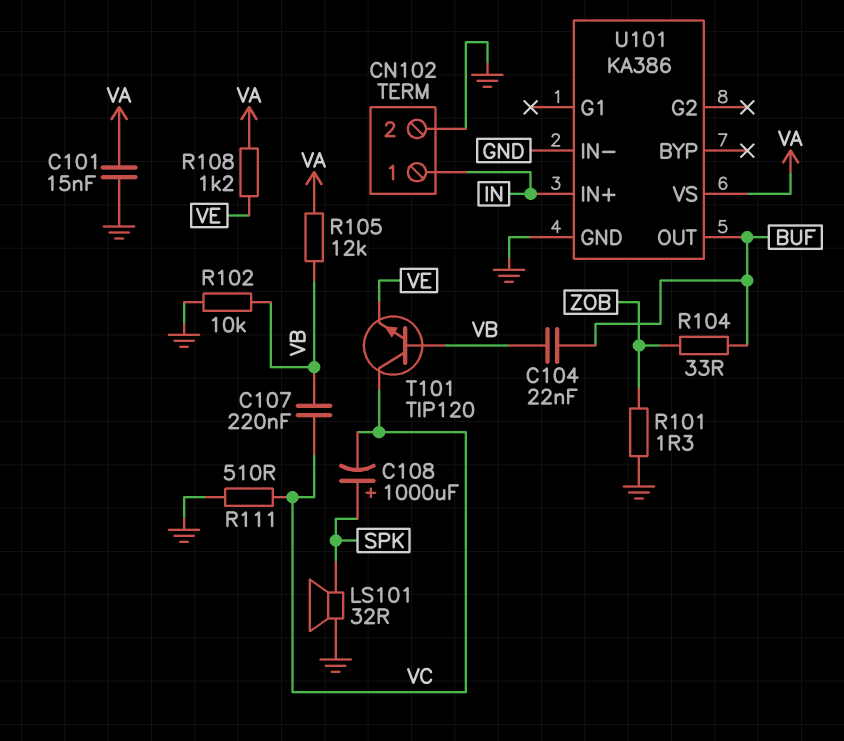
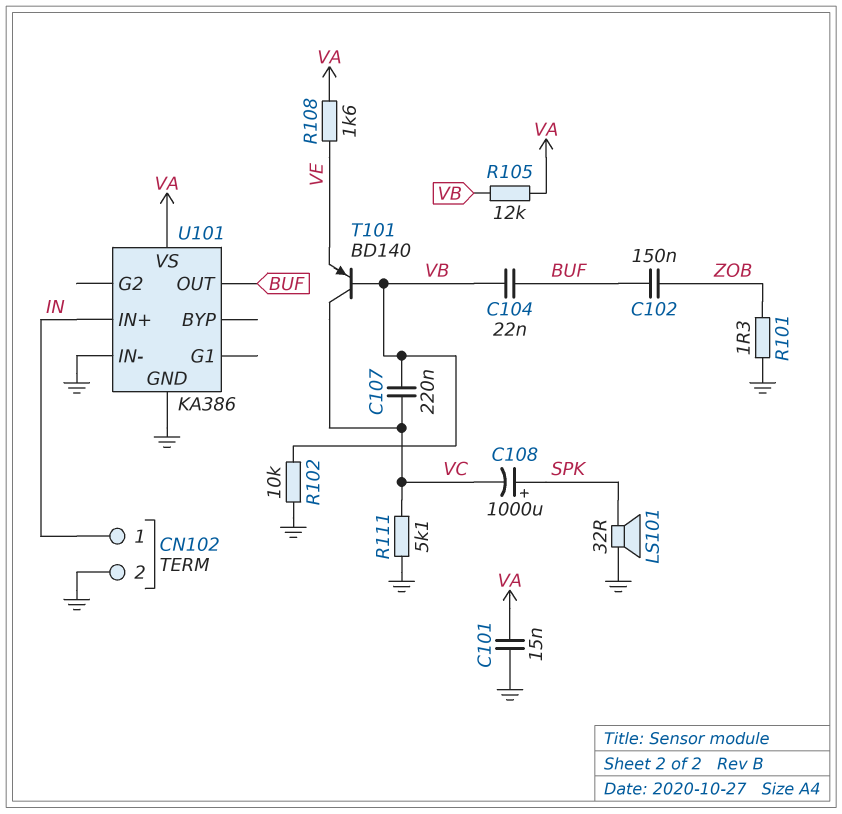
C102: none -> 150nF (BUF, ZOB)
R104: 33 (BUF, ZOB) -> none
R108: 1.2k (VA, VE) -> 1.6k (VA, VE)
R111: 510 (GND, VC) -> 5.1k (GND, VC)
T101: NPN TIP120 (B VB, C VC, E VE) -> PNP BD140 (B VB, C VC, E VE)

